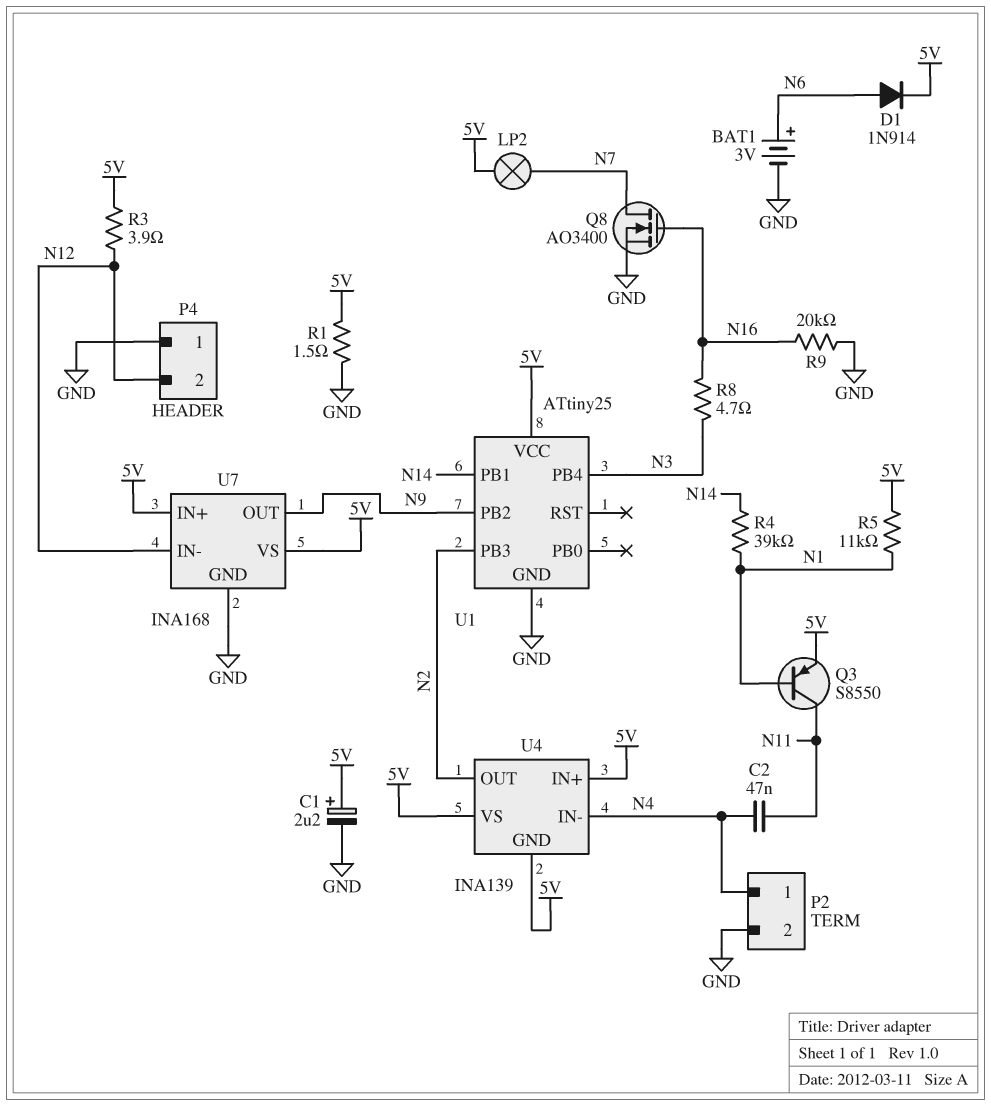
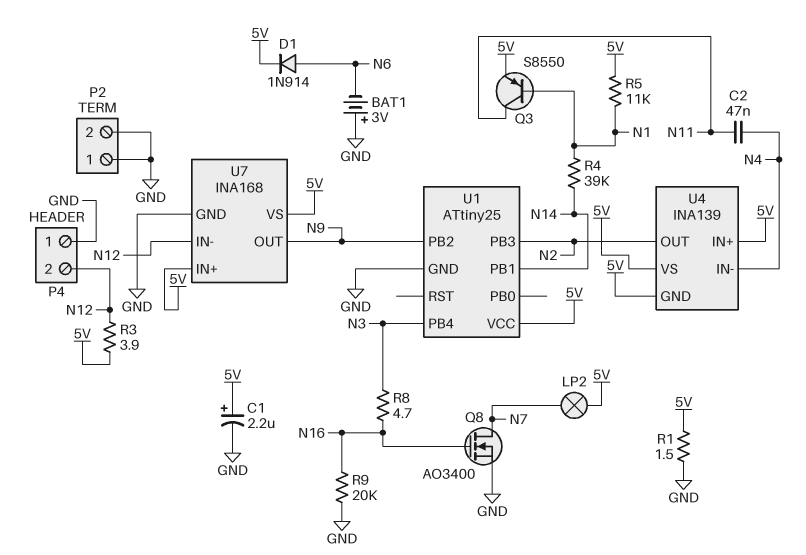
BAT1: 3V (plus N6, minus GND) -> 3V (plus GND, minus N6)
P2 pin 1: N4 -> GND

